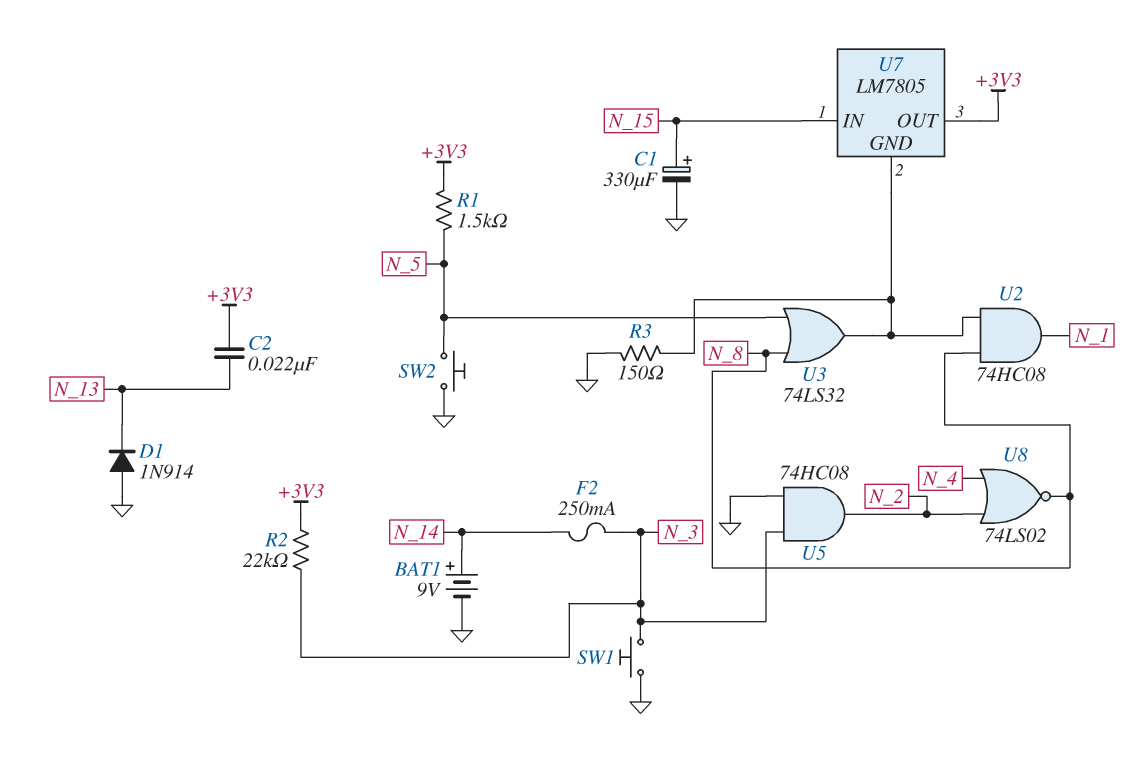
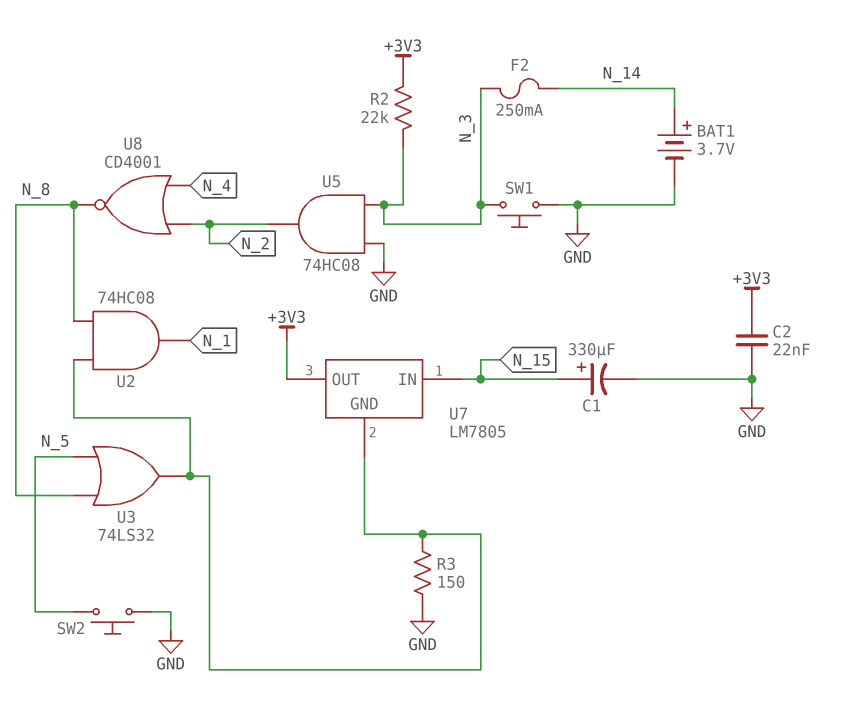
BAT1: 9V (plus N_14, minus GND) -> 3.7V (plus N_14, minus GND)
C2: 22nF (+3V3, N_13) -> 22nF (+3V3, GND)
D1: diode 1N914 (A GND, K N_13) -> none
R1: 1.5k (+3V3, N_5) -> none
U8: NOR 74LS02 (in N_2, in N_4, out N_8) -> NOR CD4001 (in N_2, in N_4, out N_8)

